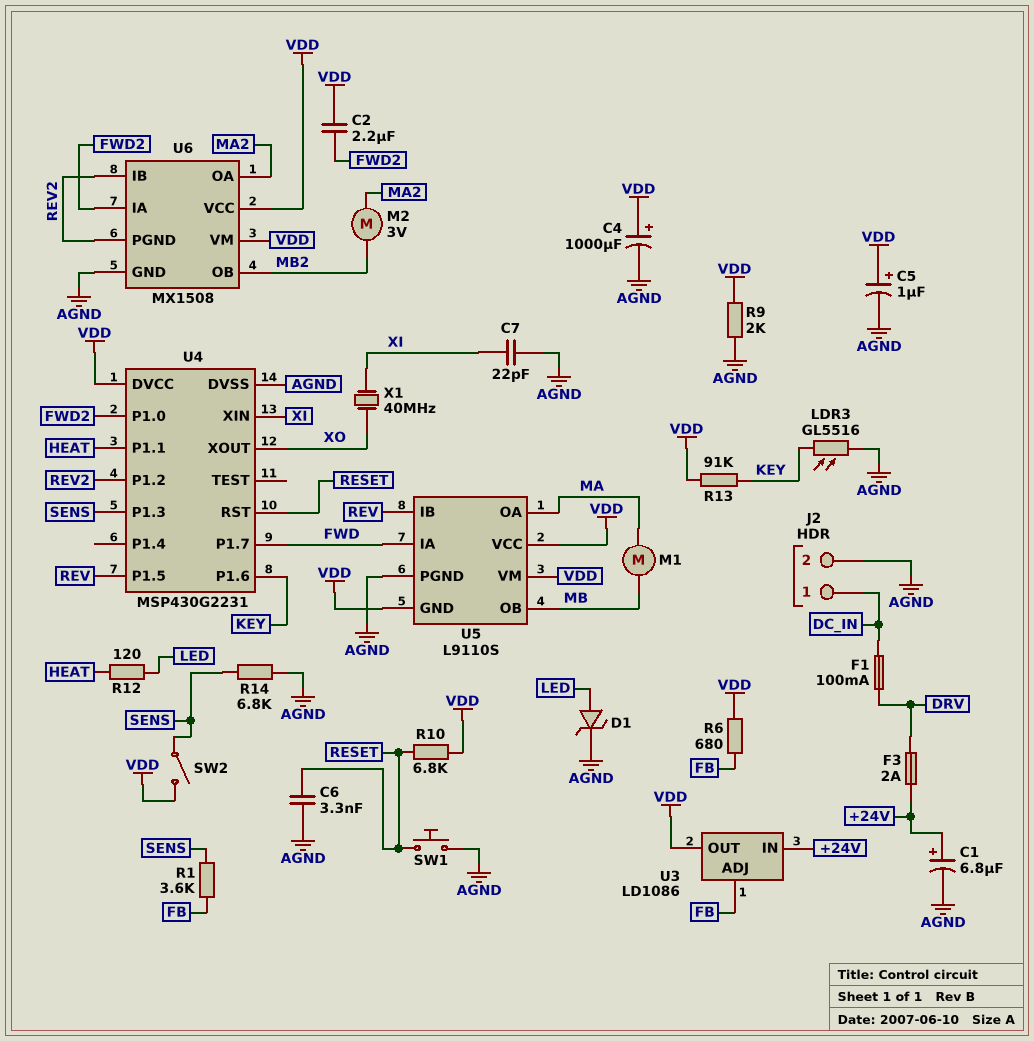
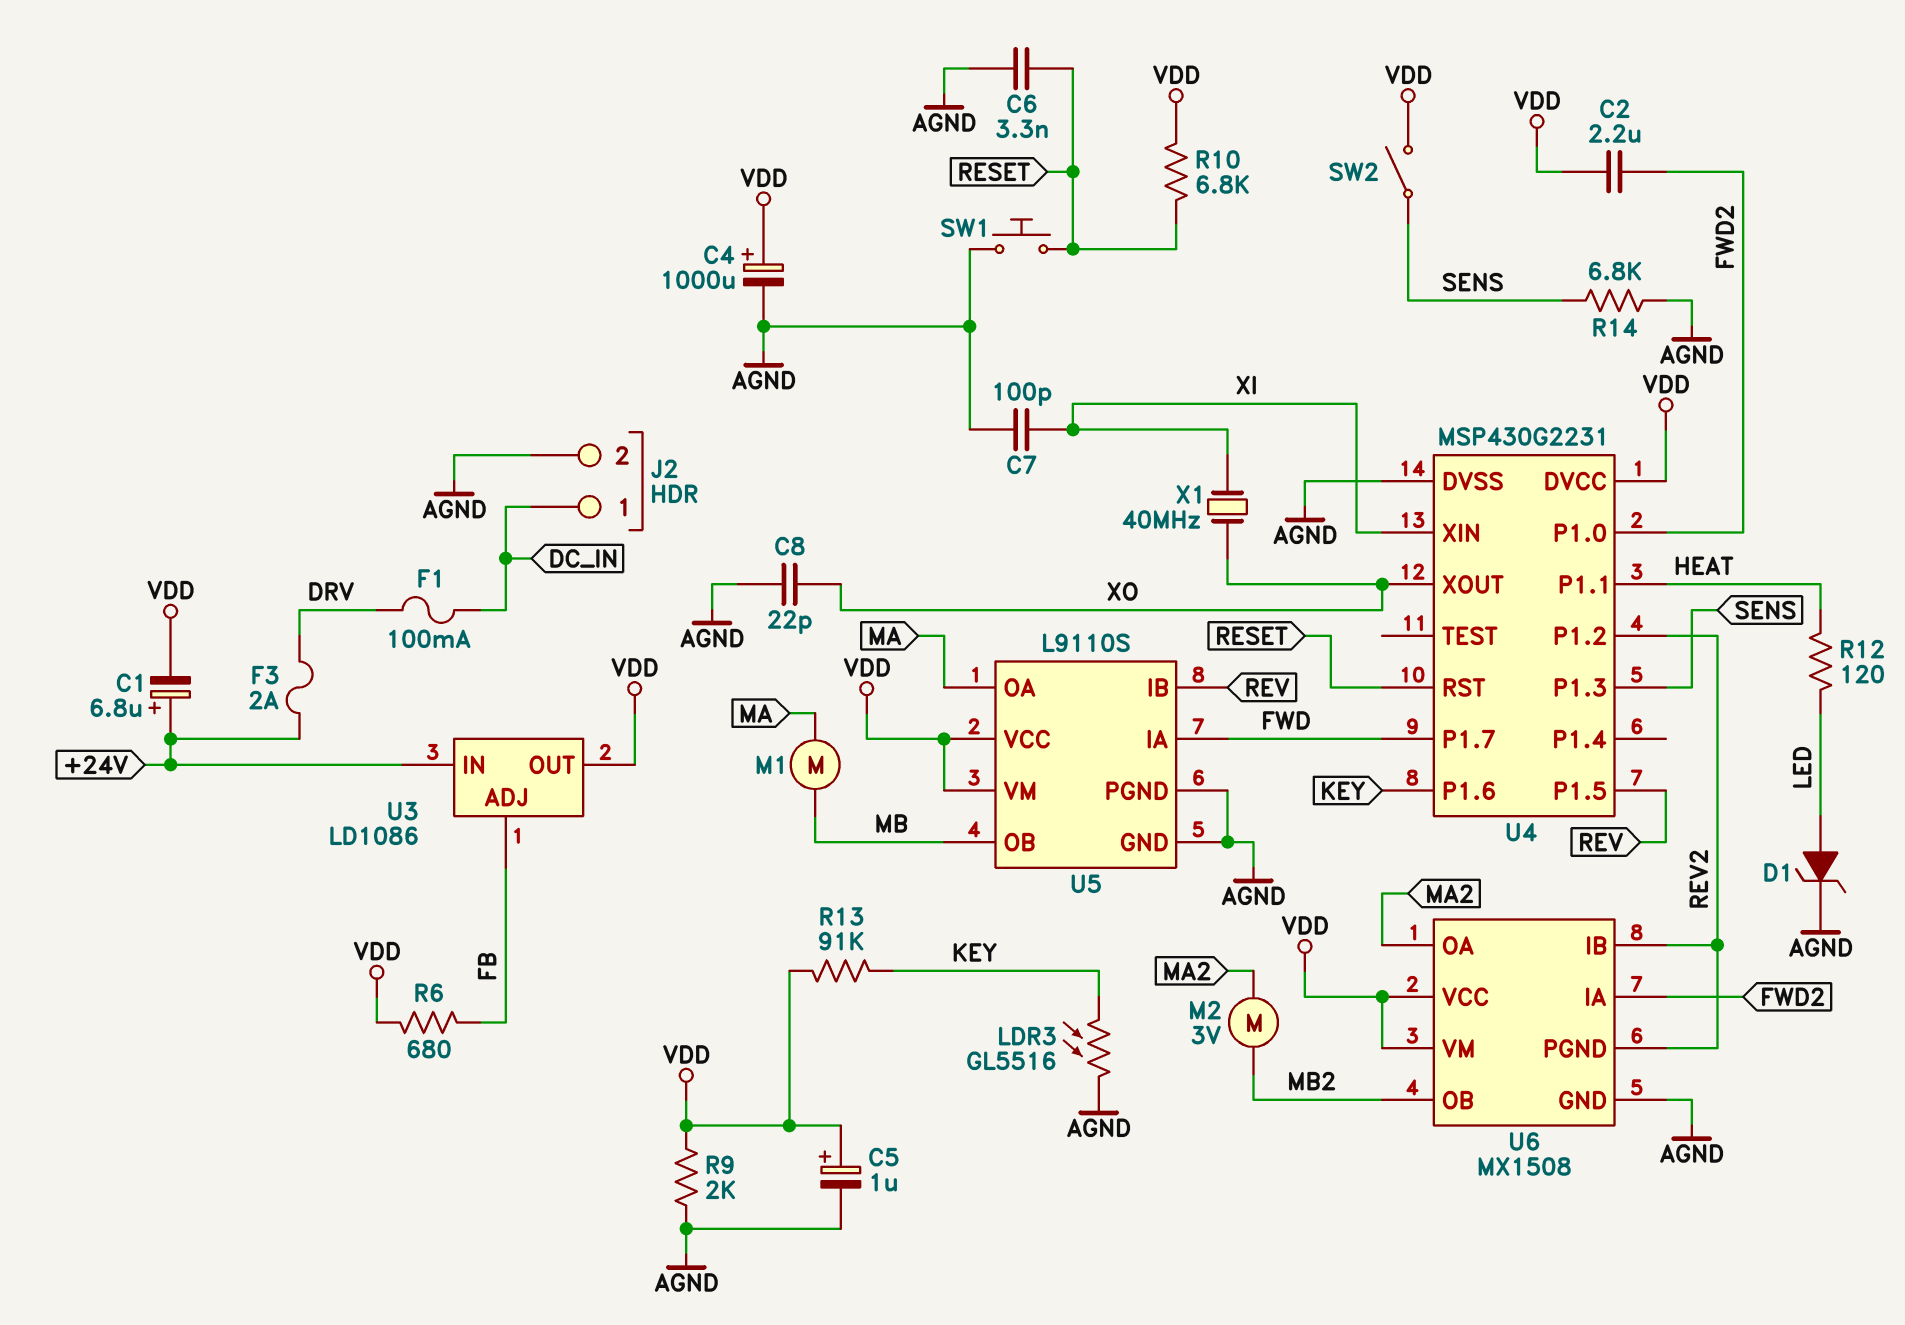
C1: 6.8uF (plus +24V, minus AGND) -> 6.8uF (plus +24V, minus VDD)
C7: 22pF (AGND, XI) -> 100pF (AGND, XI)
C8: none -> 22pF (AGND, XO)
R1: 3.6k (FB, SENS) -> none
U5 pin GND: VDD -> AGND

